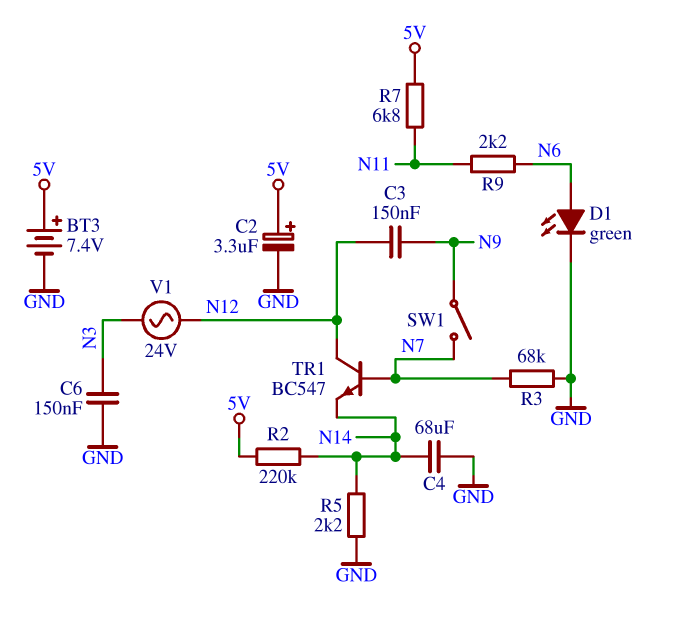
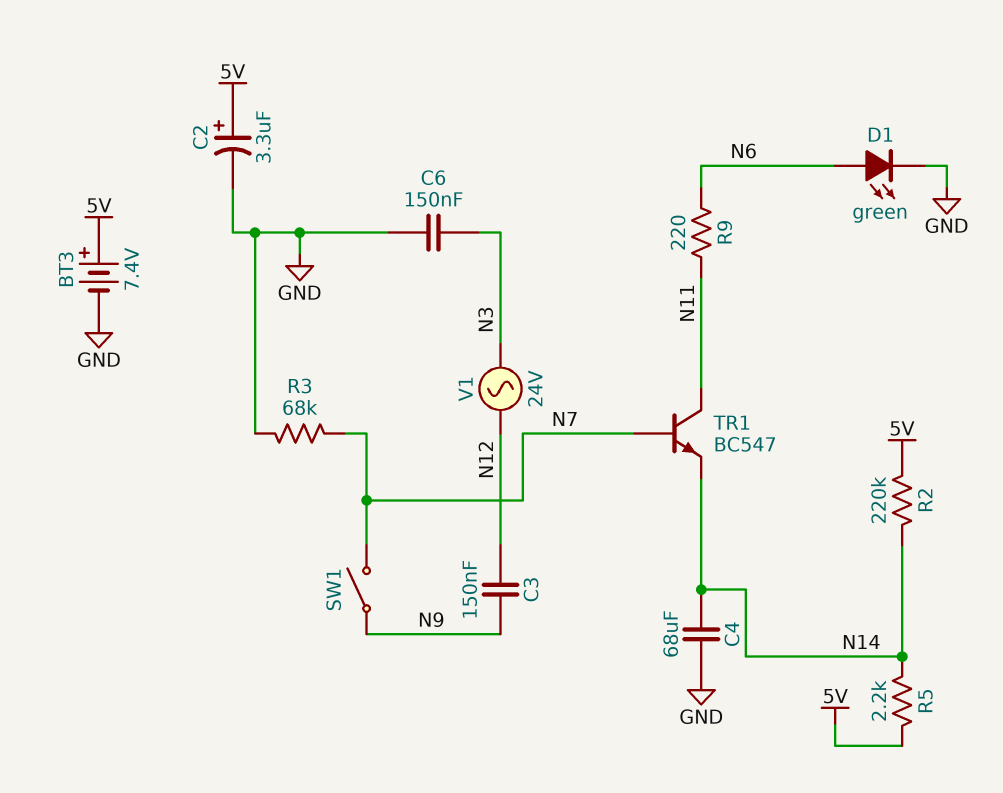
R5: 2.2k (GND, N14) -> 2.2k (5V, N14)
R7: 6.8k (5V, N11) -> none
R9: 2.2k (N6, N11) -> 220 (N6, N11)
TR1: NPN BC547 (B N7, C N12, E N14) -> NPN BC547 (B N7, C N11, E N14)

